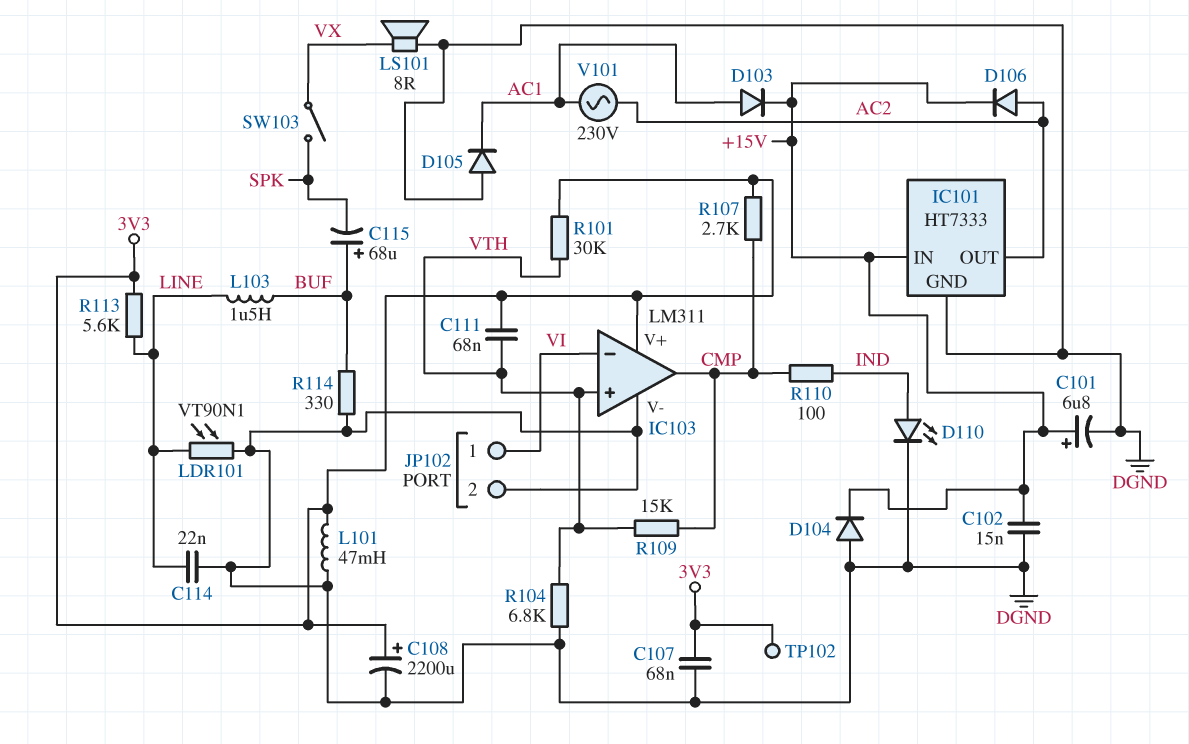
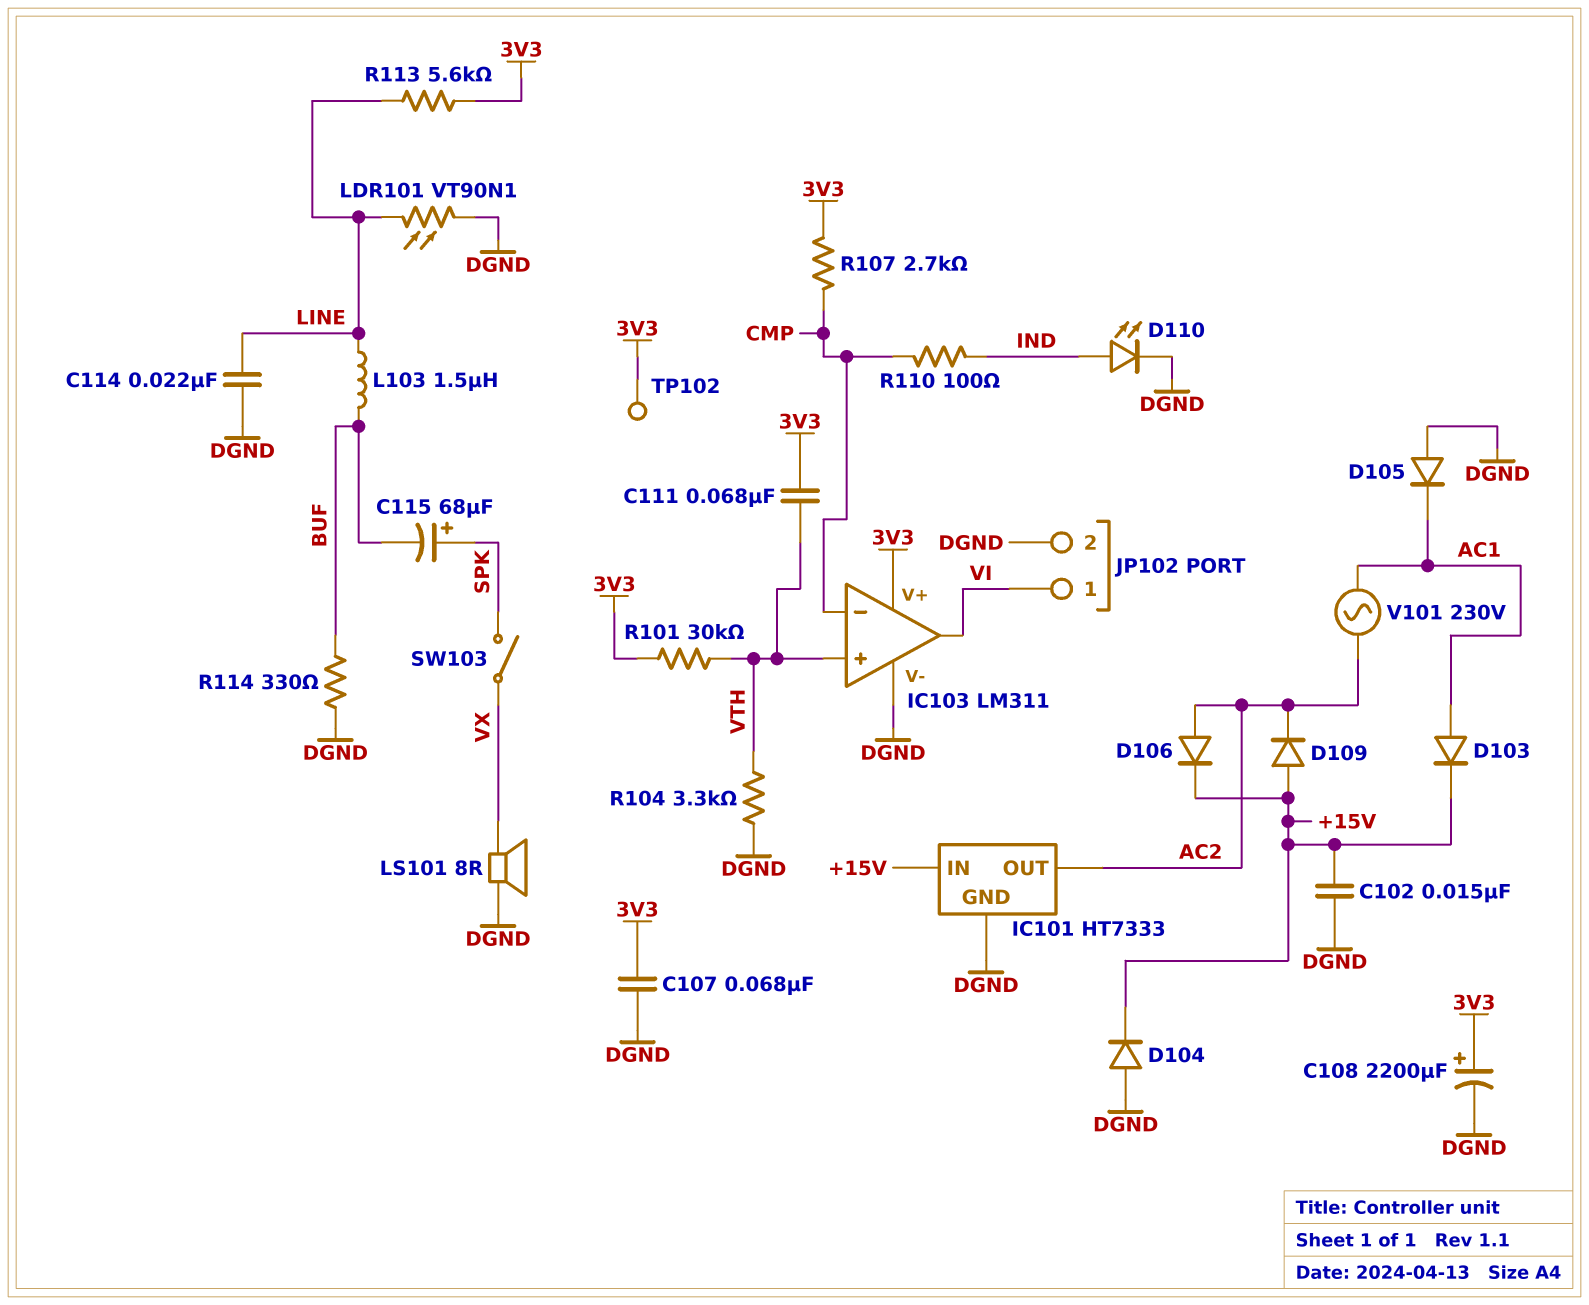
C101: 6.8uF (plus +15V, minus DGND) -> none
C115: 68uF (plus BUF, minus SPK) -> 68uF (plus SPK, minus BUF)
D109: none -> diode (A +15V, K AC2)
IC103 pin in-: VI -> CMP
IC103 pin out: CMP -> VI
L101: 47mH (3V3, DGND) -> none
R104: 6.8k (DGND, VTH) -> 3.3k (DGND, VTH)
R109: 15k (CMP, VTH) -> none

